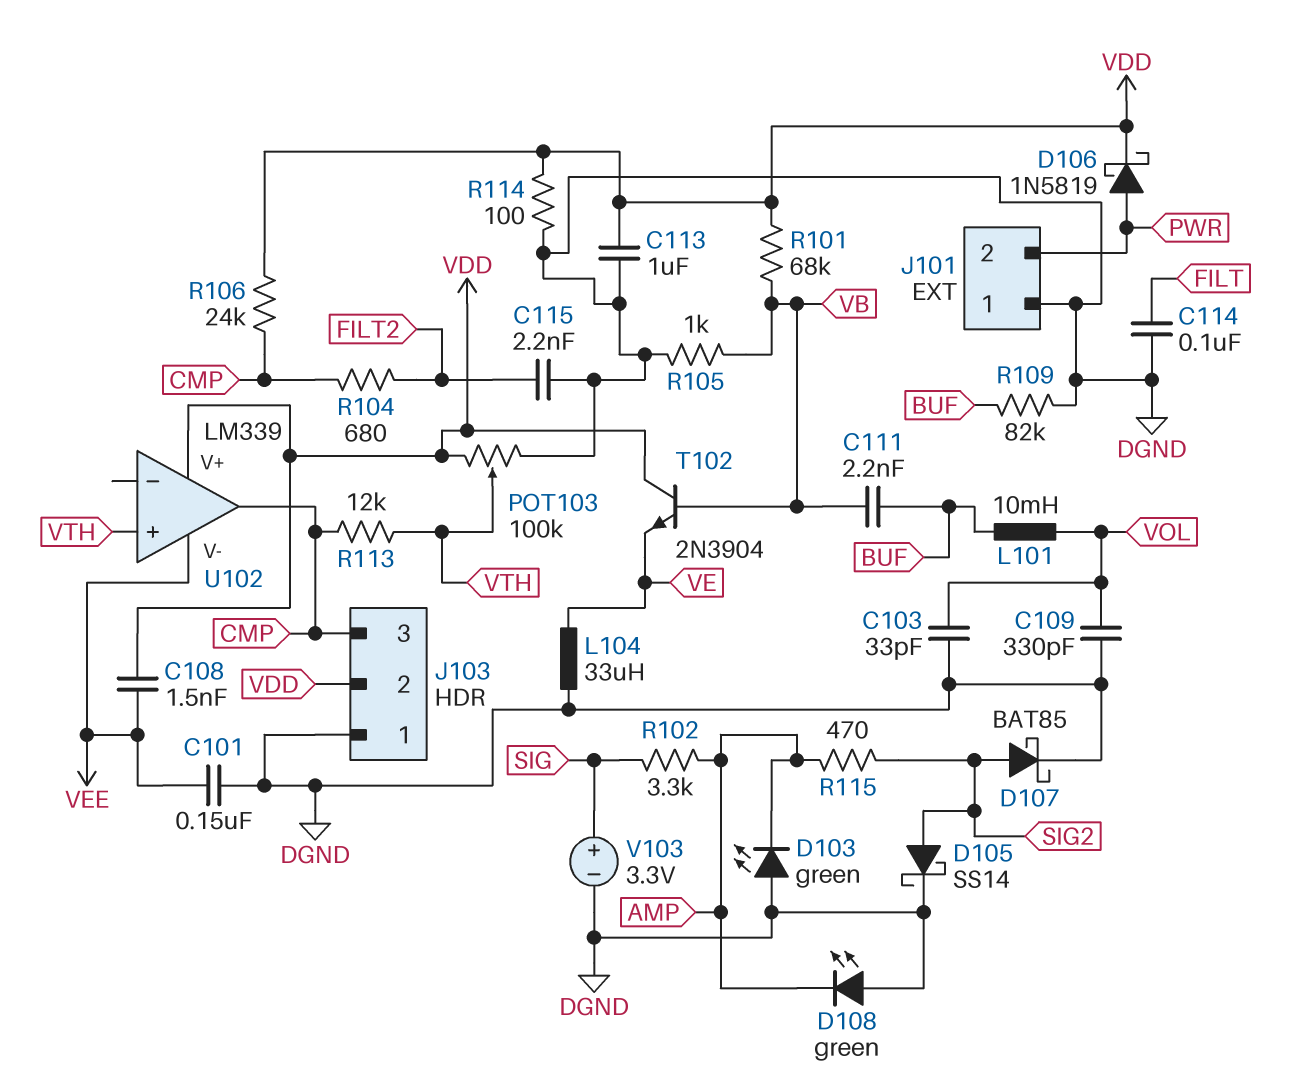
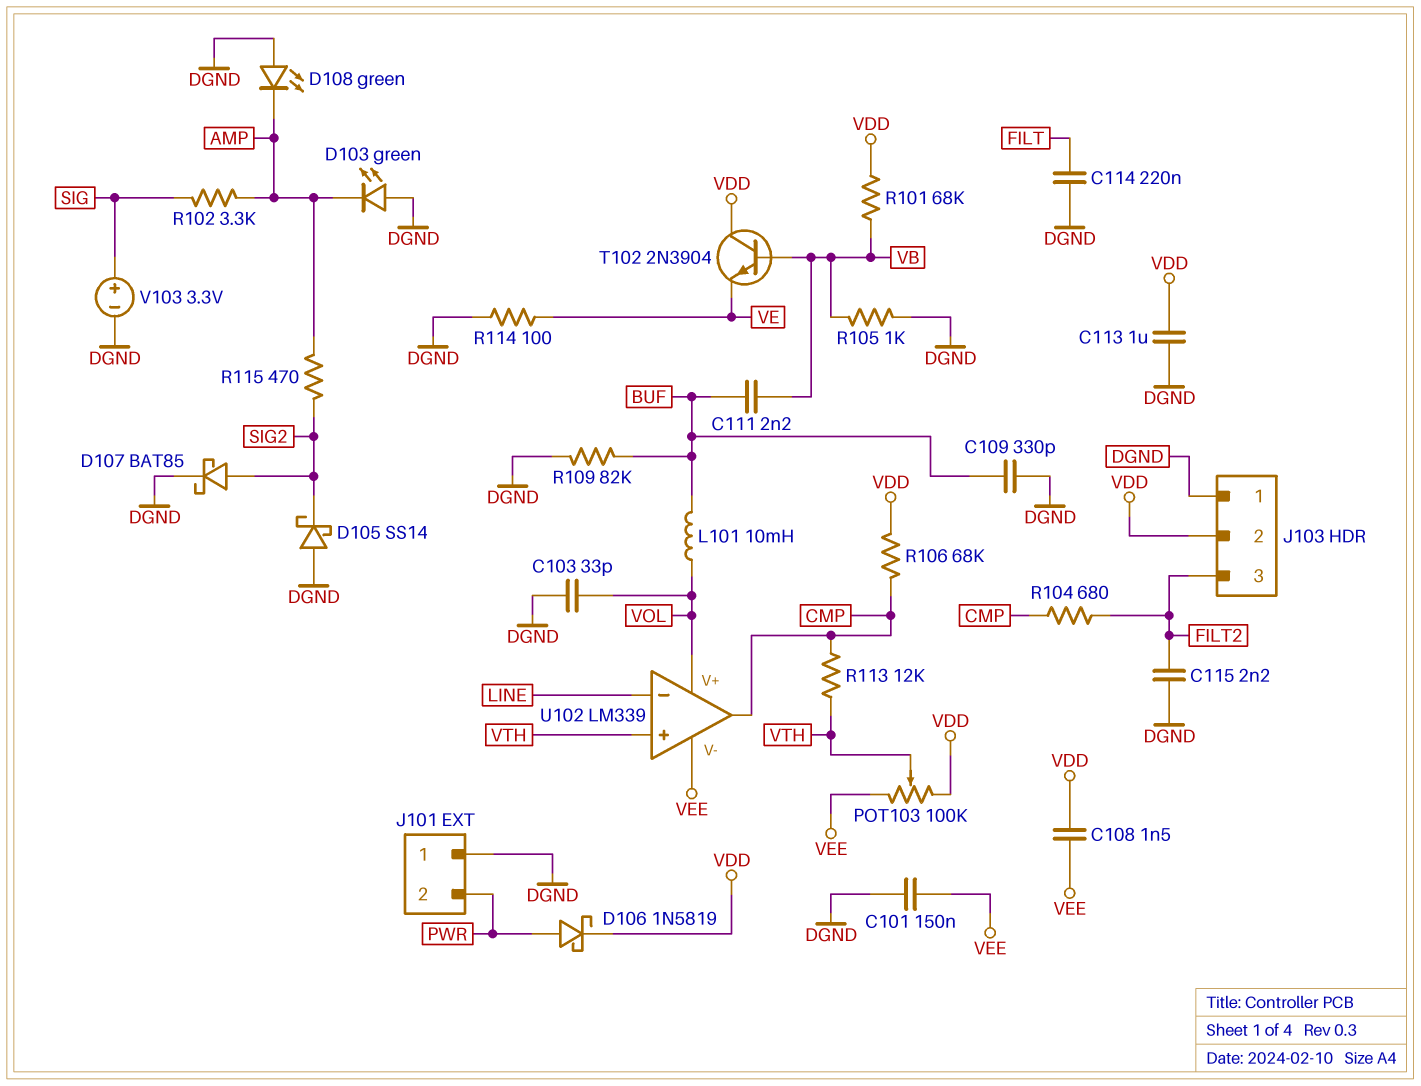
C109: 330pF (DGND, VOL) -> 330pF (BUF, DGND)
C114: 100nF (DGND, FILT) -> 220nF (DGND, FILT)
D105: schottky SS14 (A SIG2, K DGND) -> schottky SS14 (A DGND, K SIG2)
J103 pin 3: CMP -> FILT2
L104: 33uH (DGND, VE) -> none
POT103: 100k (DGND, VDD, wiper VTH) -> 100k (VDD, VEE, wiper VTH)
R106: 24k (CMP, VDD) -> 68k (CMP, VDD)
R114: 100 (DGND, VDD) -> 100 (DGND, VE)
U102 pin V+: VDD -> VOL
U102 pin in-: none -> LINE

